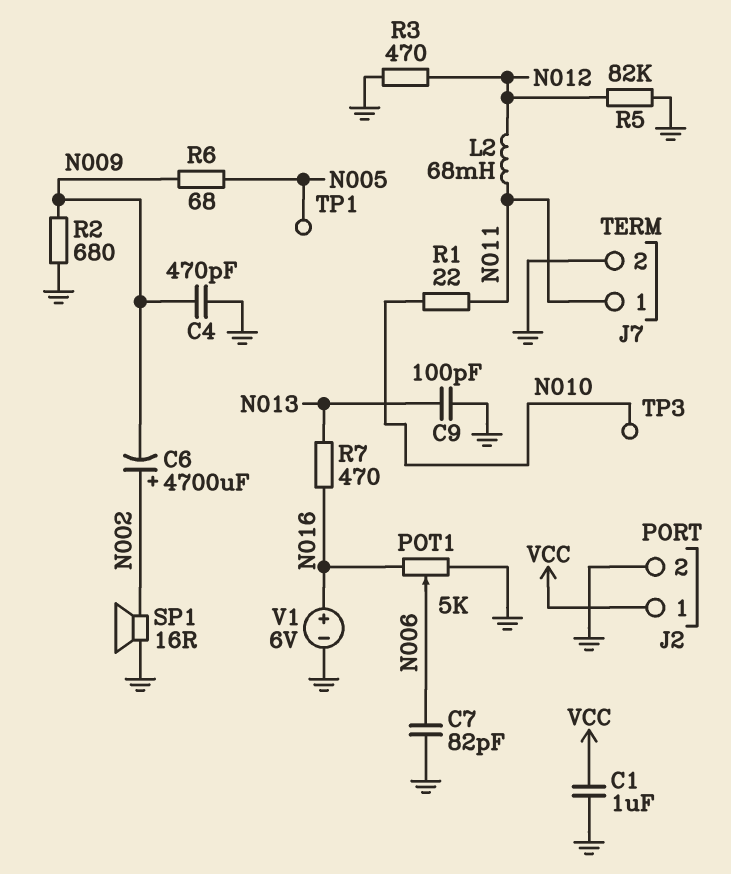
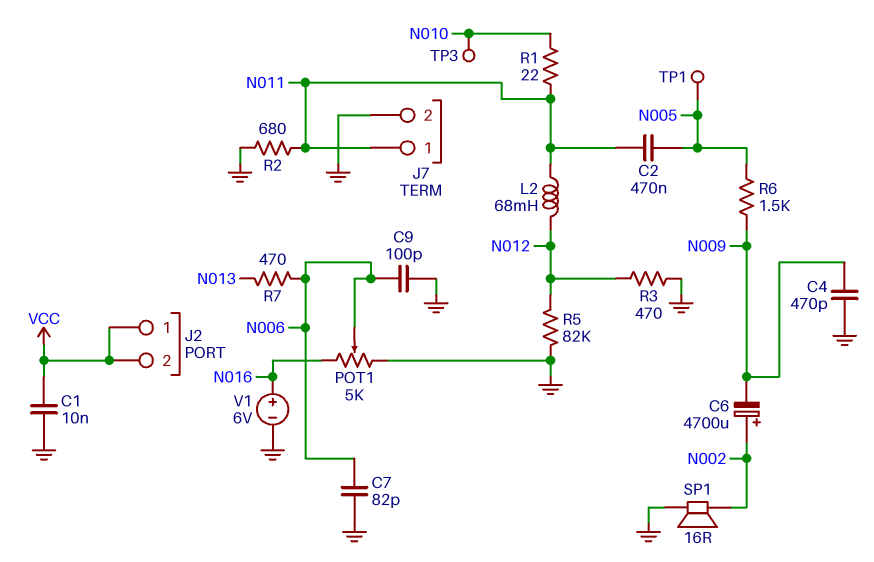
C1: 1uF (GND, VCC) -> 10nF (GND, VCC)
C2: none -> 470nF (N005, N011)
C9: 100pF (GND, N013) -> 100pF (GND, N006)
J2 pin 2: GND -> VCC
R2: 680 (GND, N009) -> 680 (GND, N011)
R6: 68 (N005, N009) -> 1.5k (N005, N009)
R7: 470 (N013, N016) -> 470 (N006, N013)

